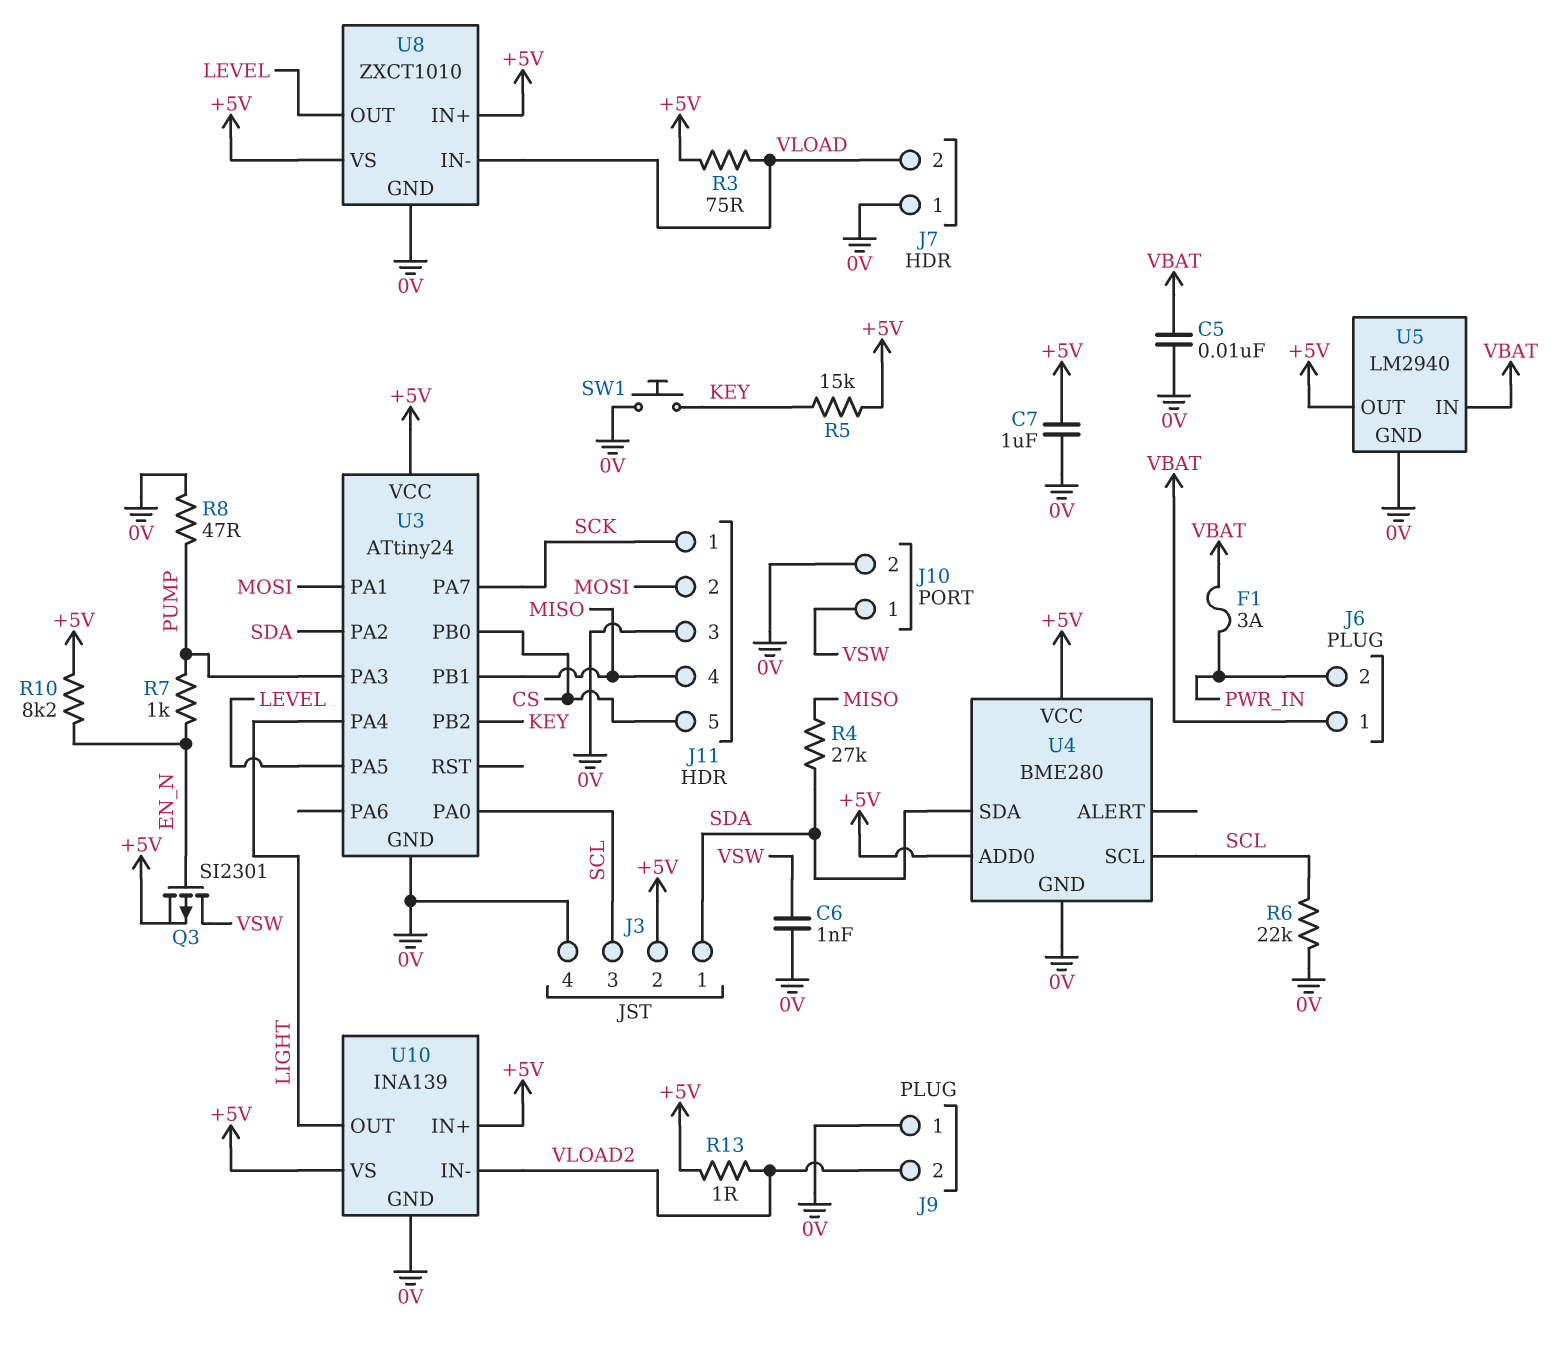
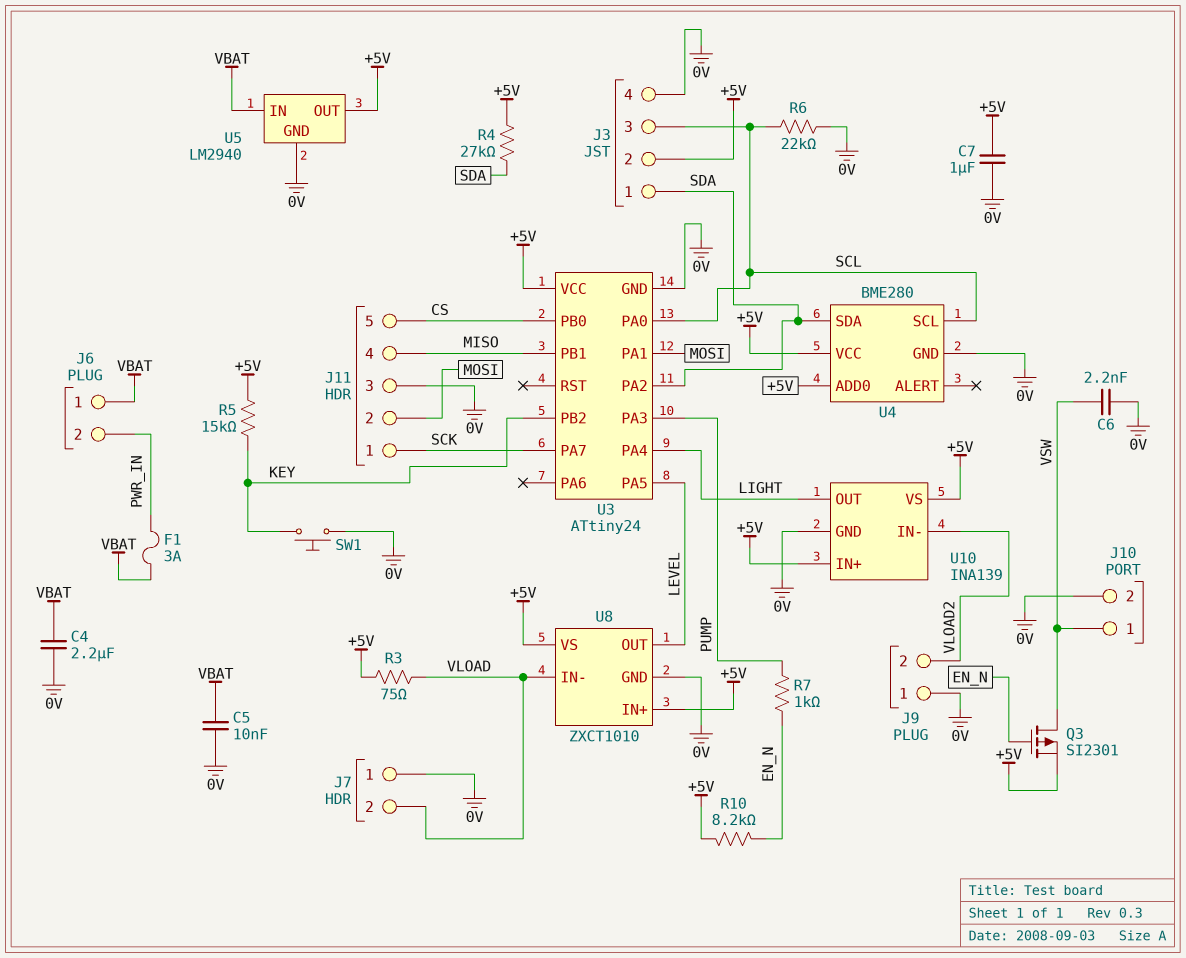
C4: none -> 2.2uF (0V, VBAT)
C6: 1nF (0V, VSW) -> 2.2nF (0V, VSW)
R4: 27k (MISO, SDA) -> 27k (+5V, SDA)
R8: 47 (0V, PUMP) -> none
R13: 1 (+5V, VLOAD2) -> none

